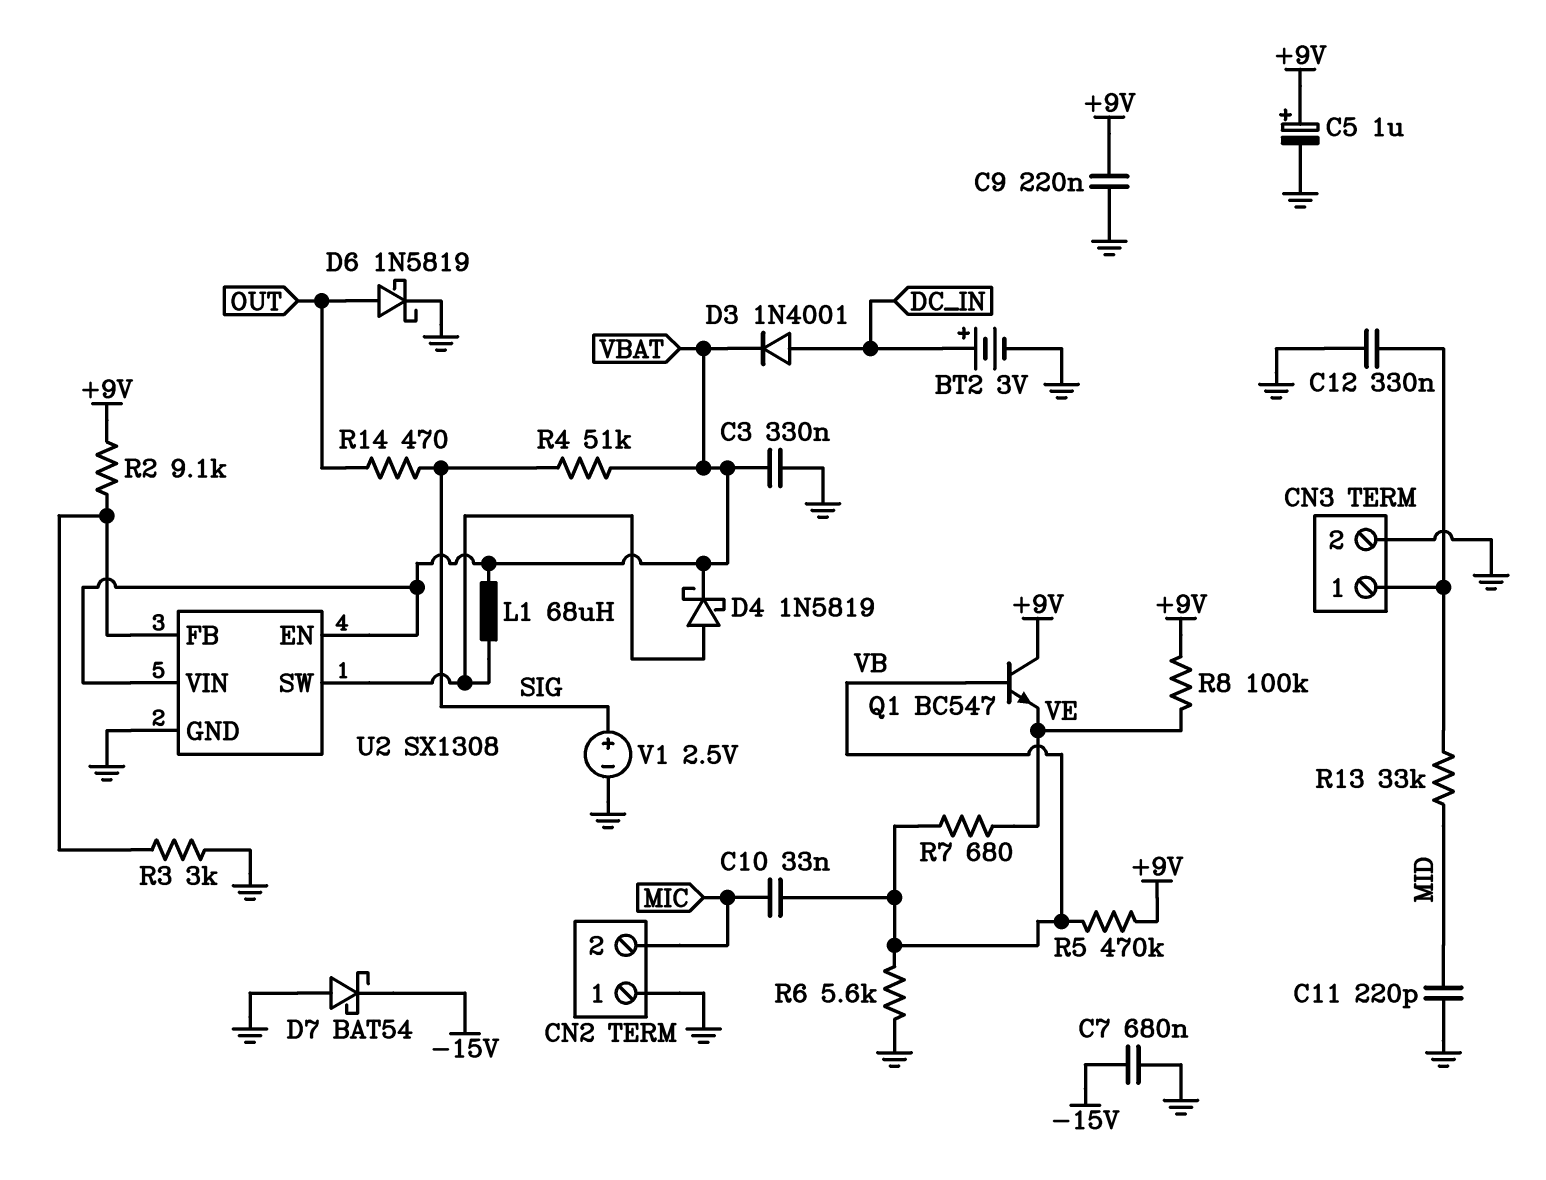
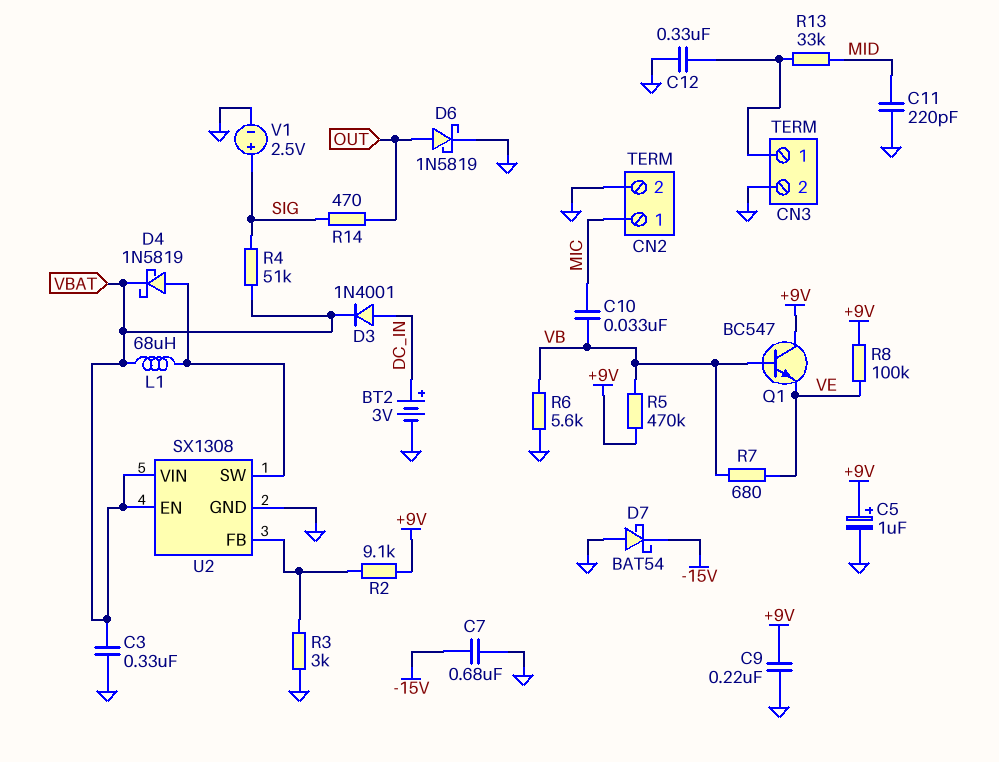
CN2 pin 1: GND -> MIC
CN2 pin 2: MIC -> GND

